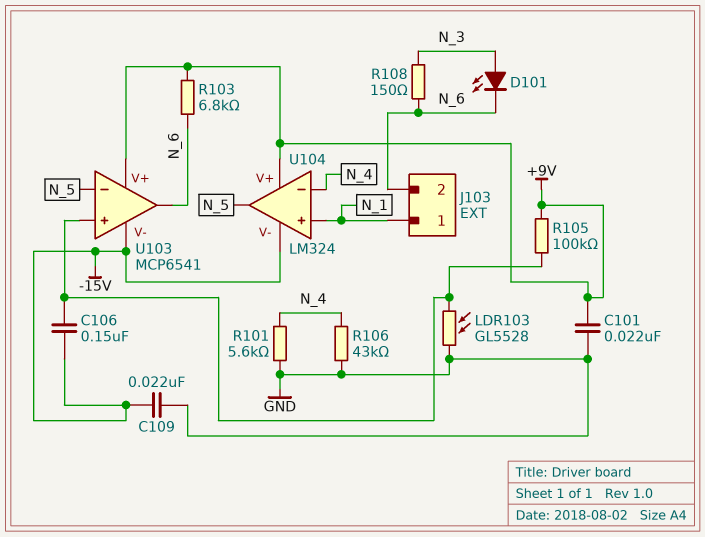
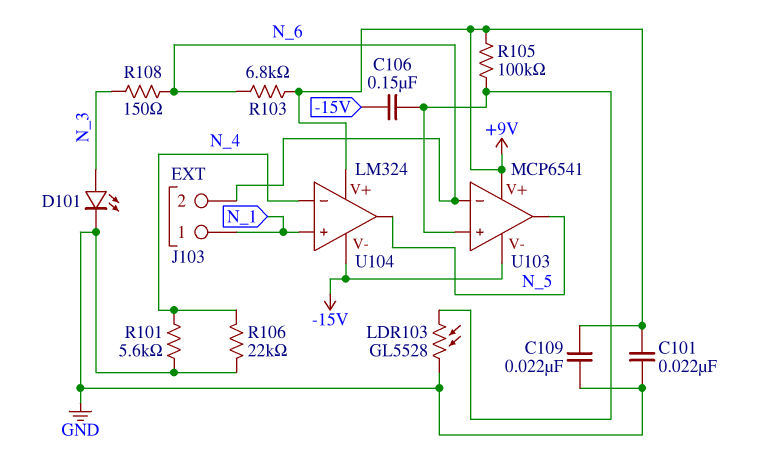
C109: 22nF (-15V, GND) -> 22nF (+9V, GND)
D101: LED (A N_3, K N_6) -> LED (A N_3, K GND)
R106: 43k (GND, N_4) -> 22k (GND, N_4)
U103 pin in-: N_5 -> N_6
U103 pin out: N_6 -> N_5

